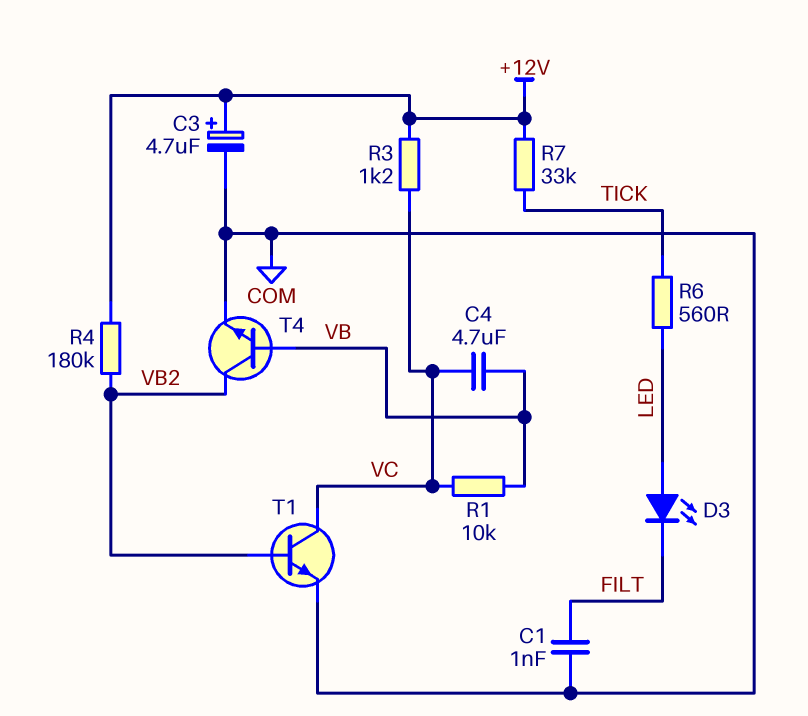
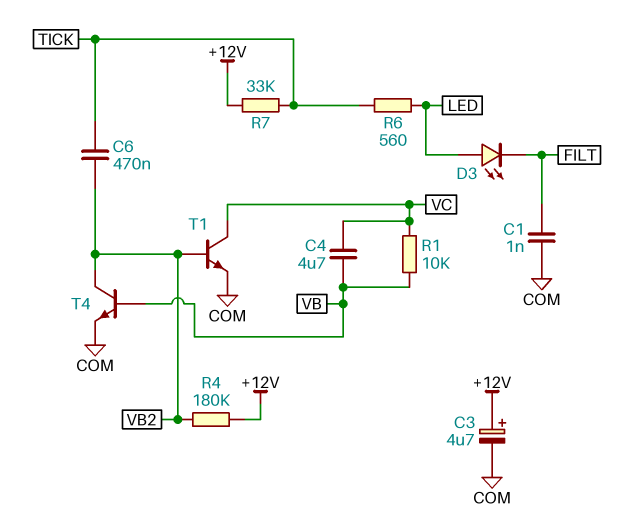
C6: none -> 470nF (TICK, VB2)
R3: 1.2k (+12V, VC) -> none

